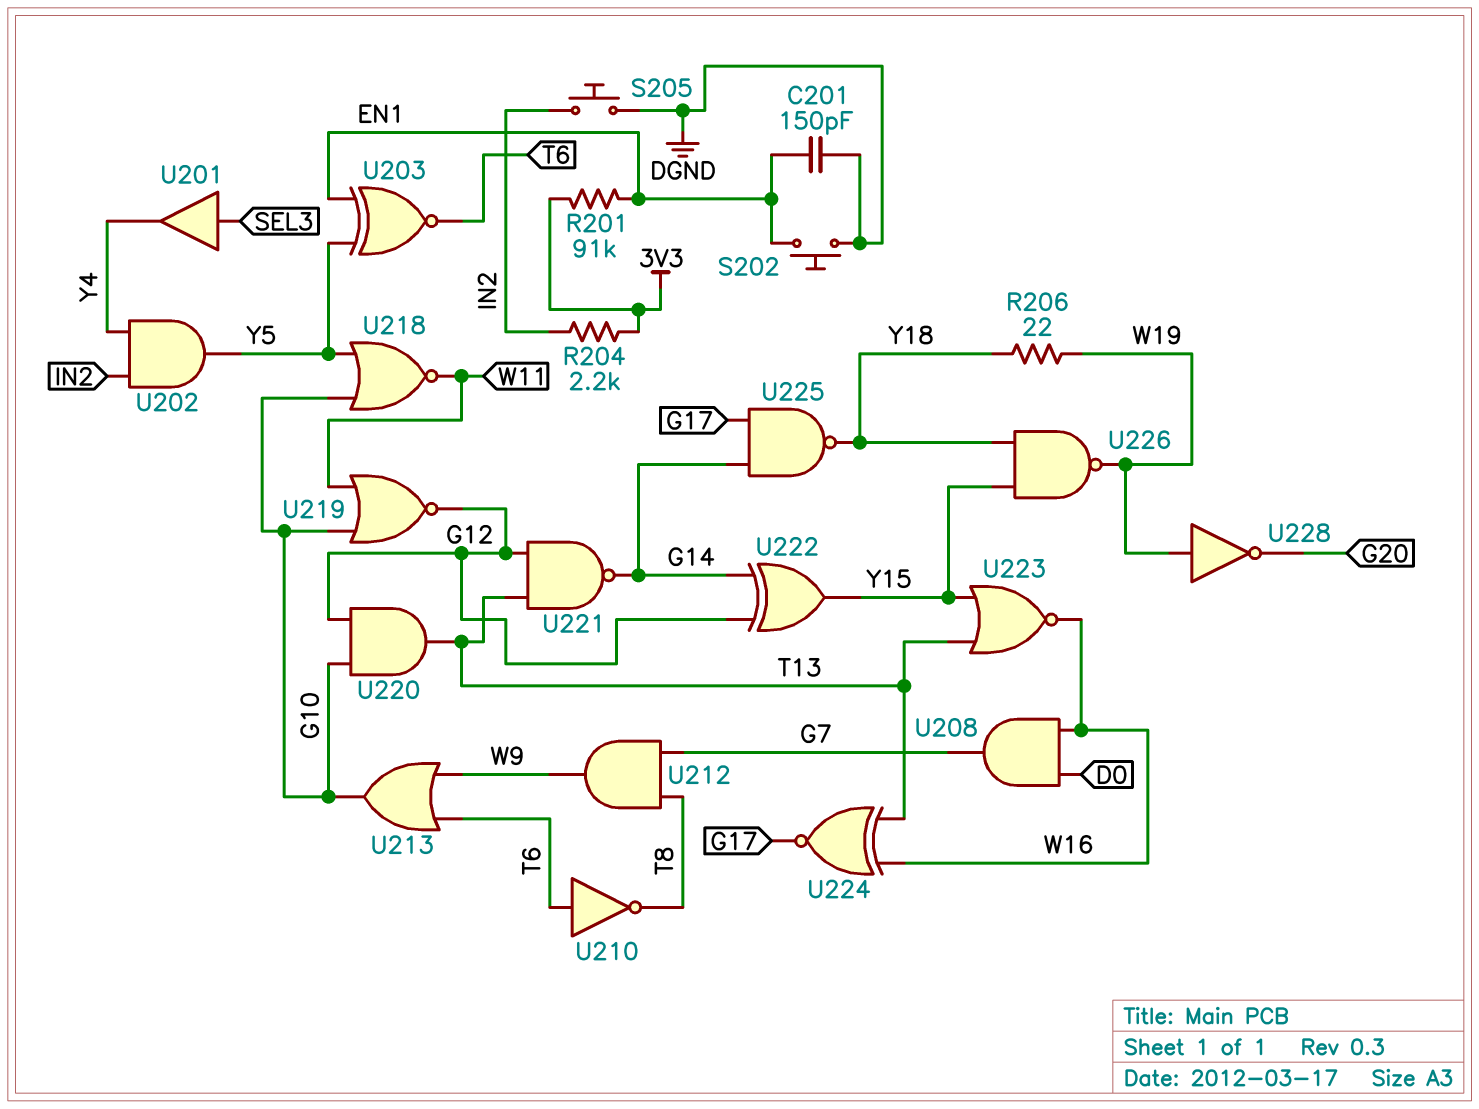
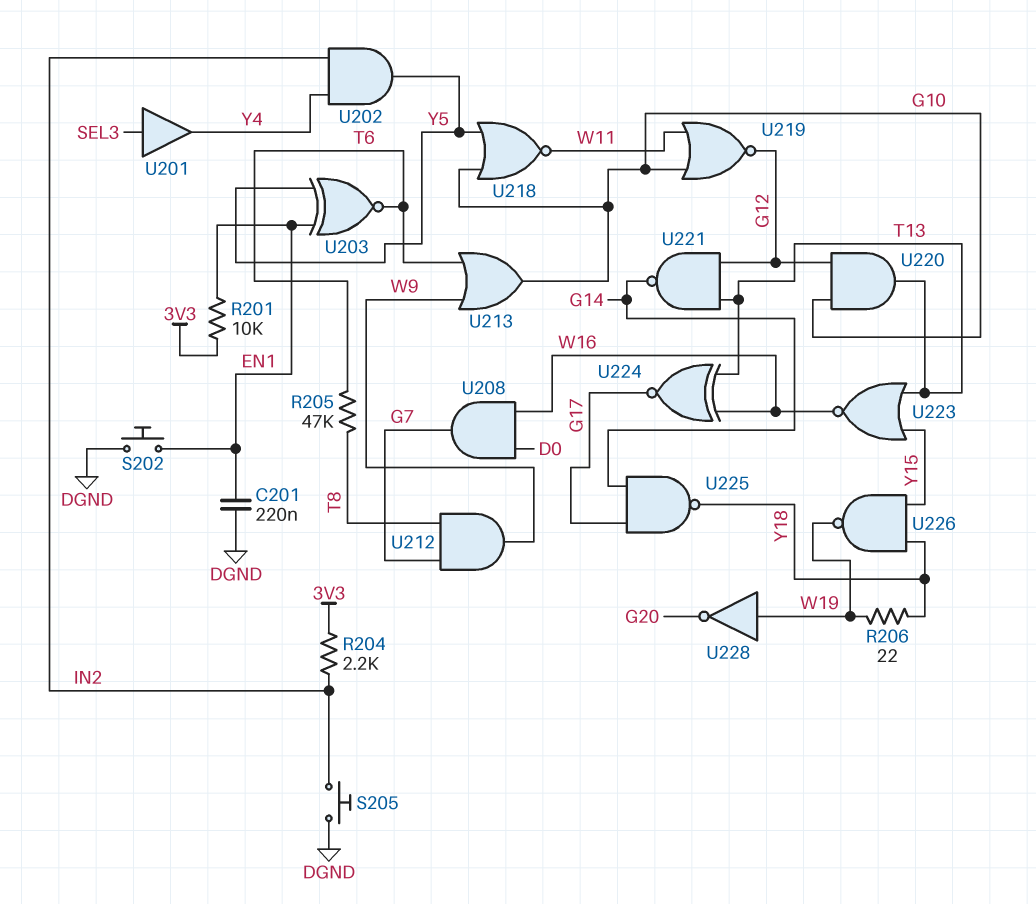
C201: 150pF (DGND, EN1) -> 220nF (DGND, EN1)
R201: 91k (3V3, EN1) -> 10k (3V3, EN1)
R205: none -> 47k (T6, T8)
U210: NOT (in T6, out T8) -> none
U222: XOR (in G12, in G14, out Y15) -> none

